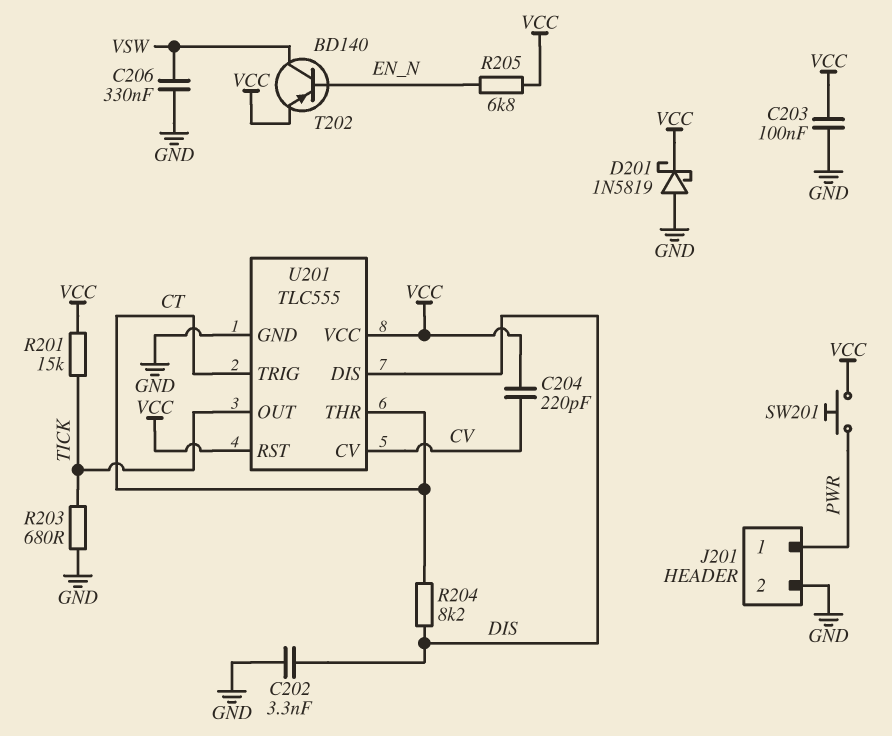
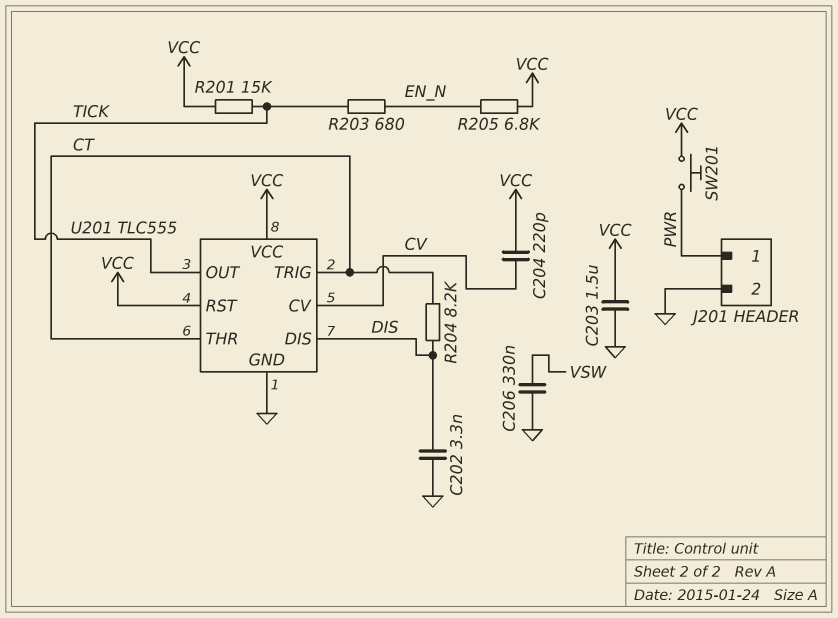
C203: 100nF (GND, VCC) -> 1.5uF (GND, VCC)
D201: schottky 1N5819 (A GND, K VCC) -> none
R203: 680 (GND, TICK) -> 680 (EN_N, TICK)
T202: PNP BD140 (B EN_N, C VSW, E VCC) -> none

